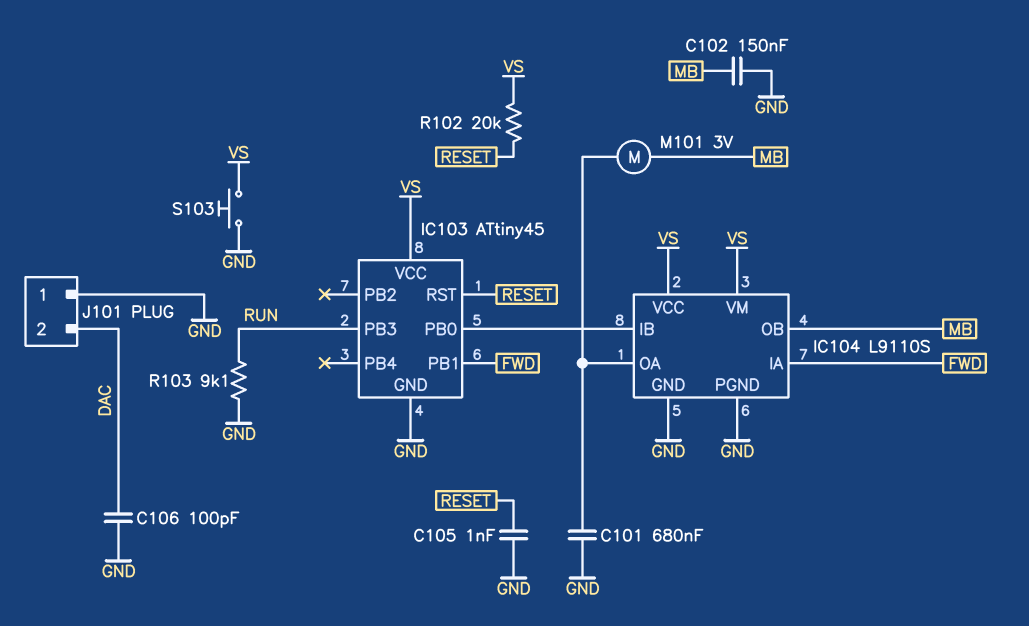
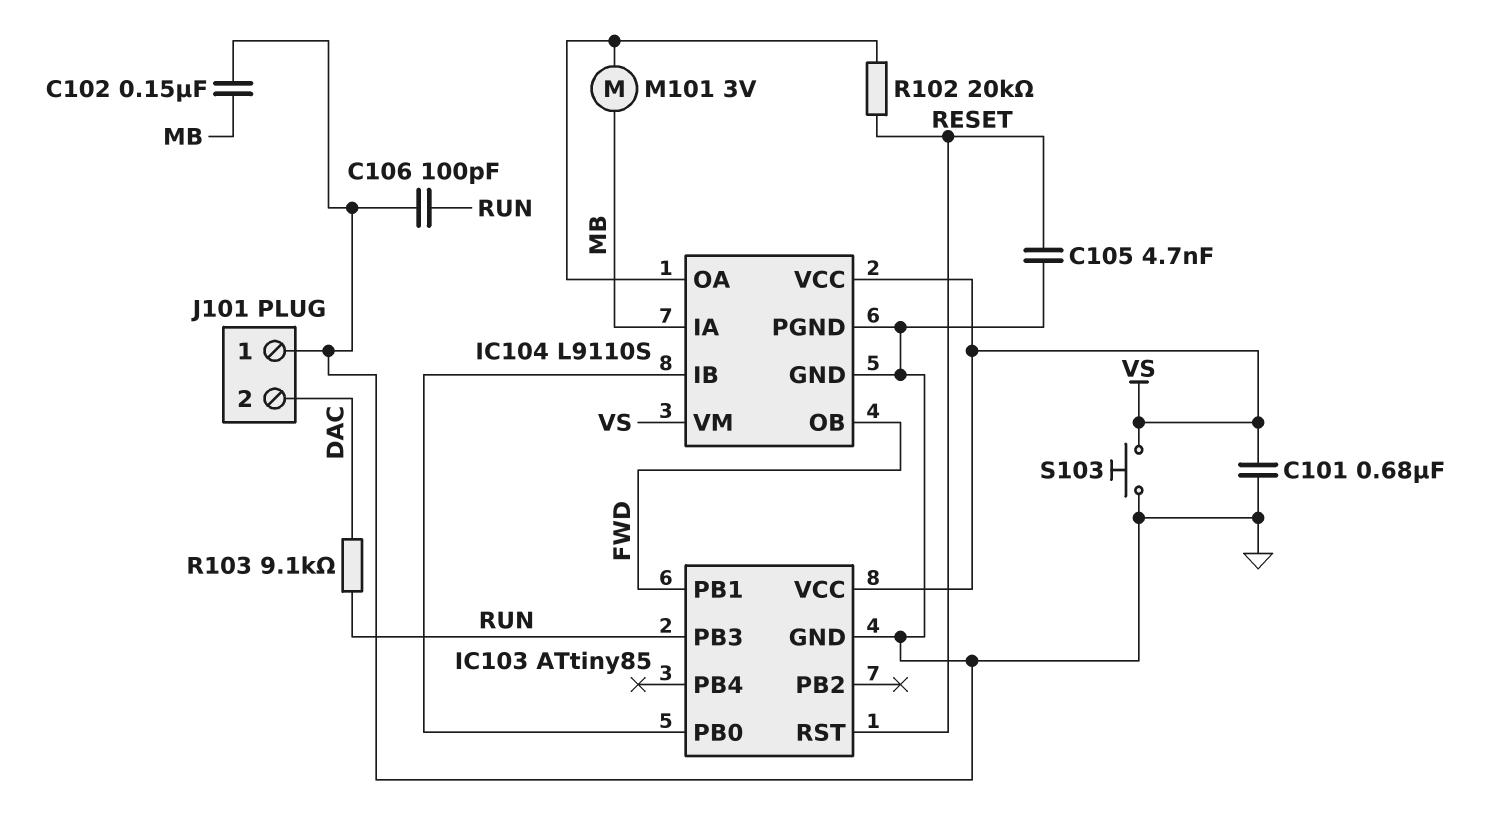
C101: 680nF (GND, IC104/OA) -> 680nF (GND, VS)
C105: 1nF (GND, RESET) -> 4.7nF (GND, RESET)
C106: 100pF (DAC, GND) -> 100pF (GND, RUN)
IC103: ATtiny45 -> ATtiny85
IC104 pin IA: FWD -> MB
IC104 pin OB: MB -> FWD
R102: 20k (RESET, VS) -> 20k (IC104/OA, RESET)
R103: 9.1k (GND, RUN) -> 9.1k (DAC, RUN)

